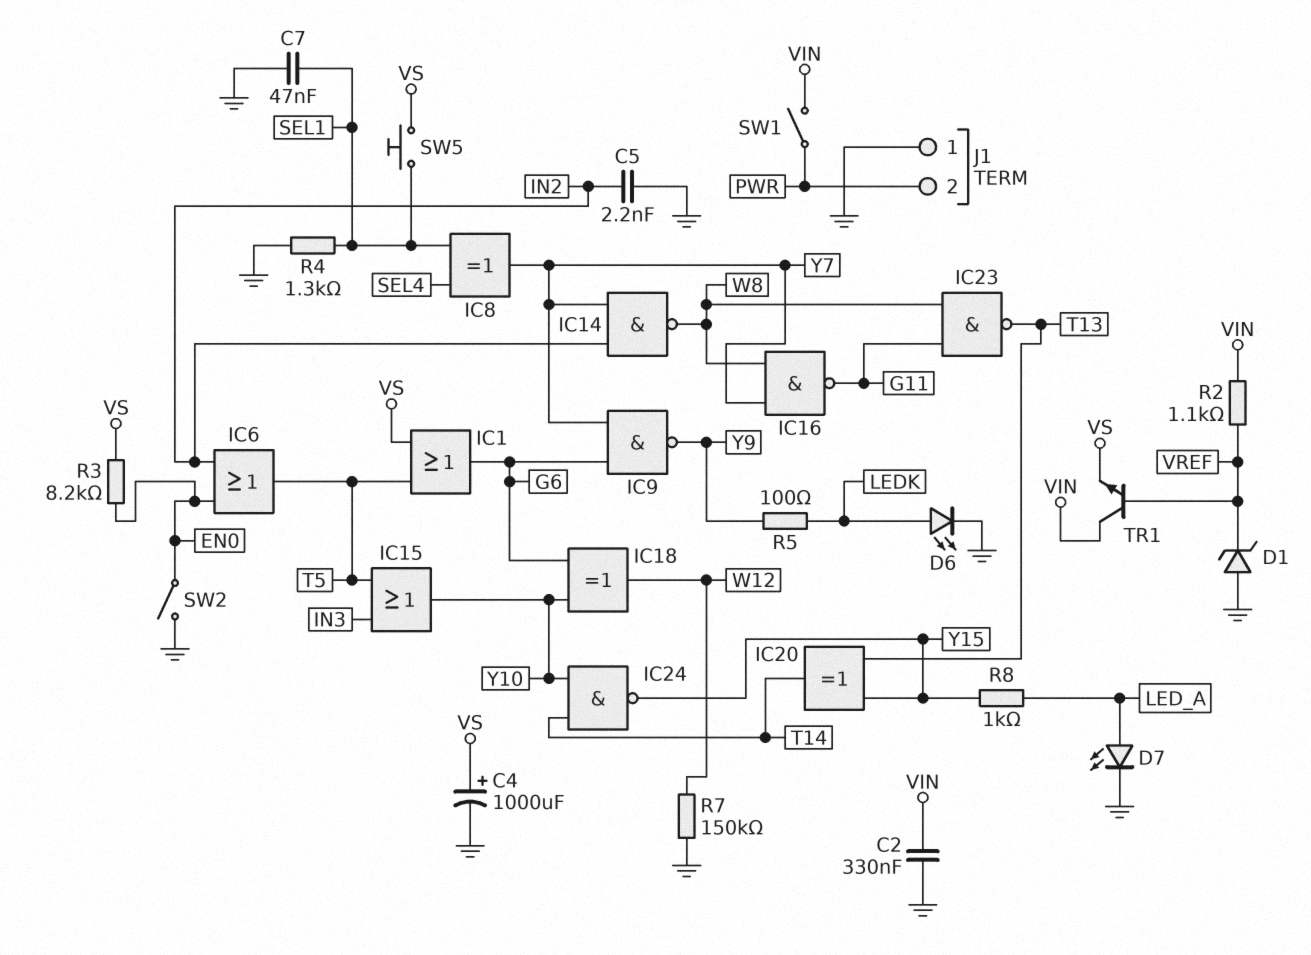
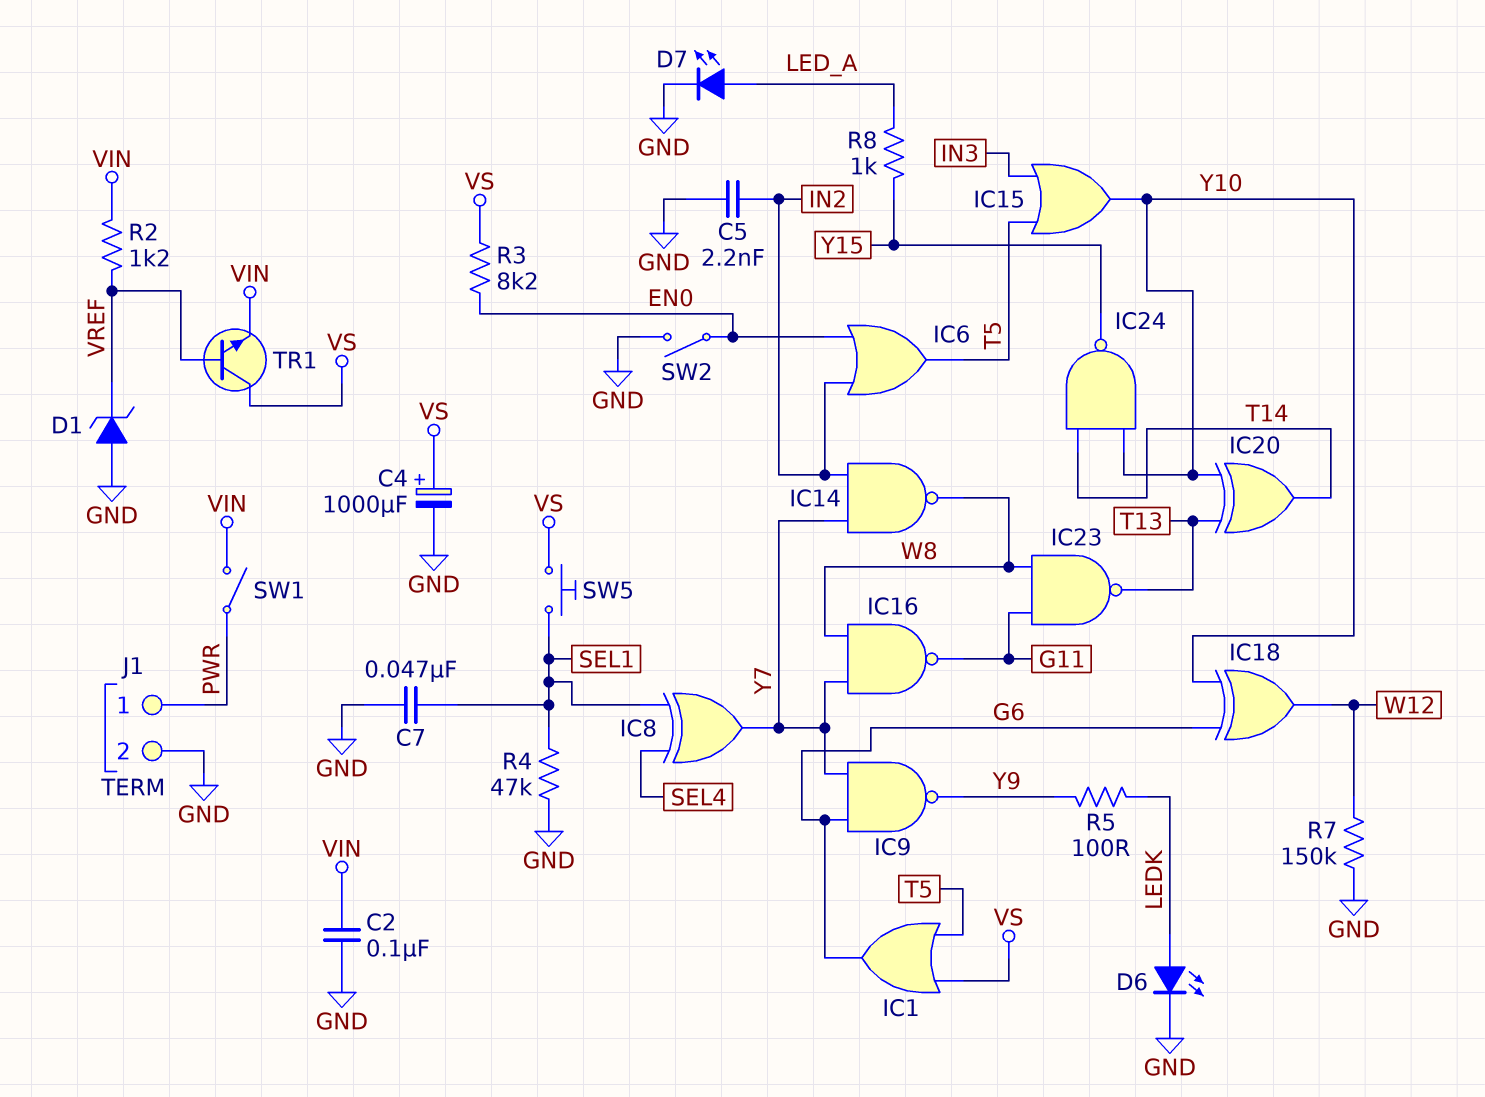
C2: 330nF (GND, VIN) -> 100nF (GND, VIN)
IC20: XOR (in T13, in Y15, out T14) -> XOR (in T13, in Y10, out T14)
J1 pin 1: GND -> PWR
J1 pin 2: PWR -> GND
R2: 1.1k (VIN, VREF) -> 1.2k (VIN, VREF)
R4: 1.3k (GND, SEL1) -> 47k (GND, SEL1)
TR1: NPN (B VREF, C VIN, E VS) -> NPN (B VREF, C VS, E VIN)

